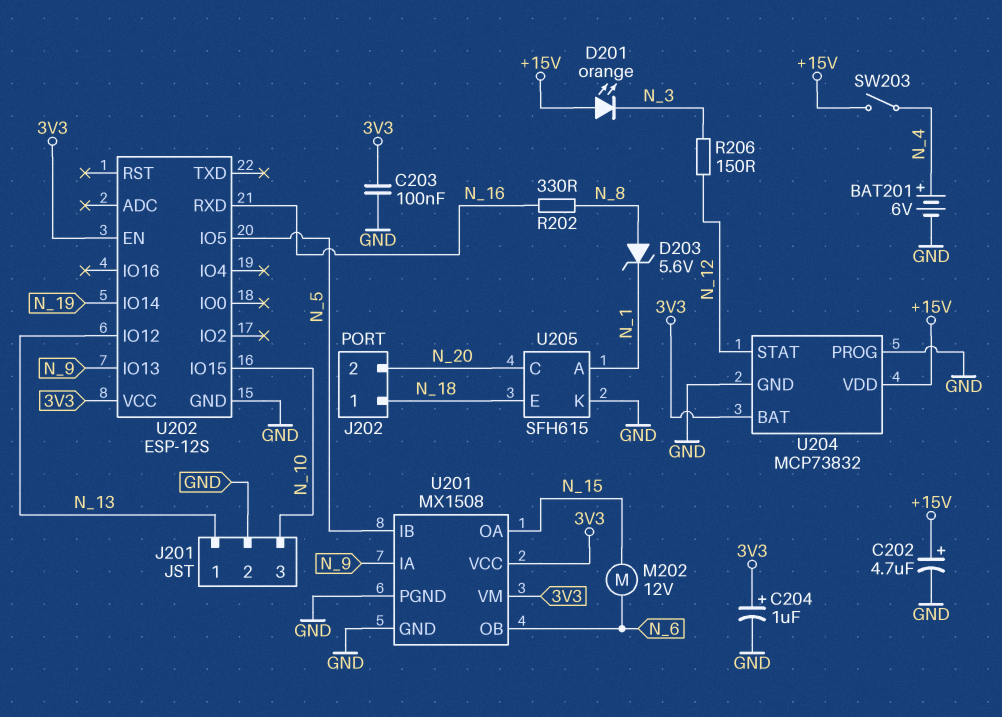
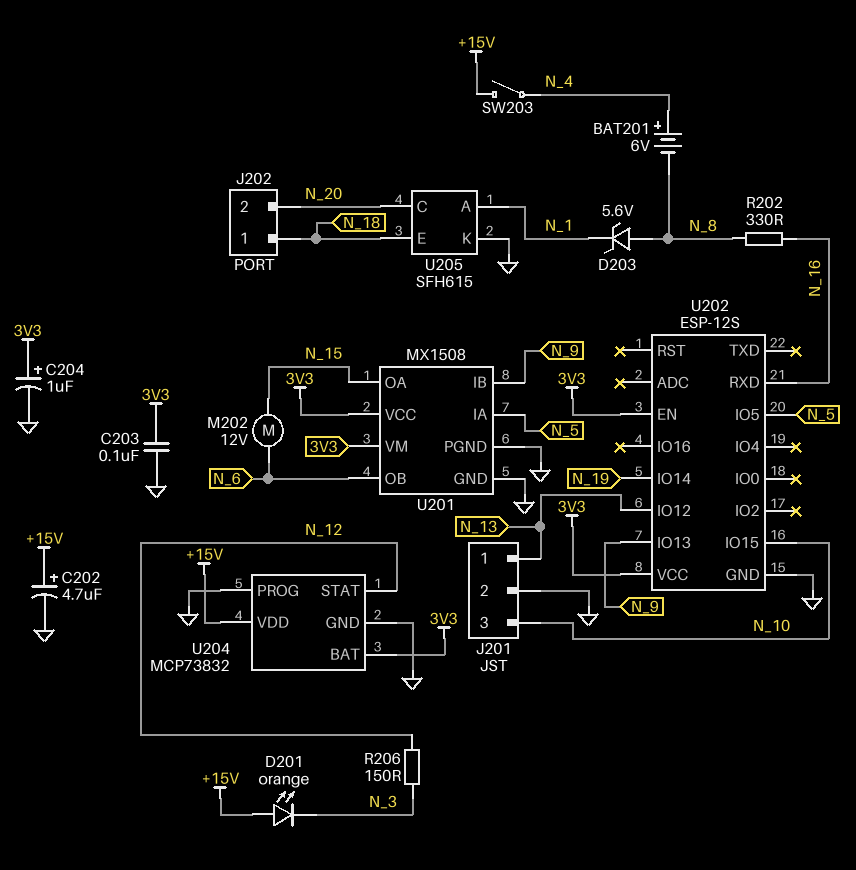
BAT201: 6V (plus N_4, minus GND) -> 6V (plus N_4, minus N_8)
U201 pin IA: N_9 -> N_5
U201 pin IB: N_5 -> N_9

